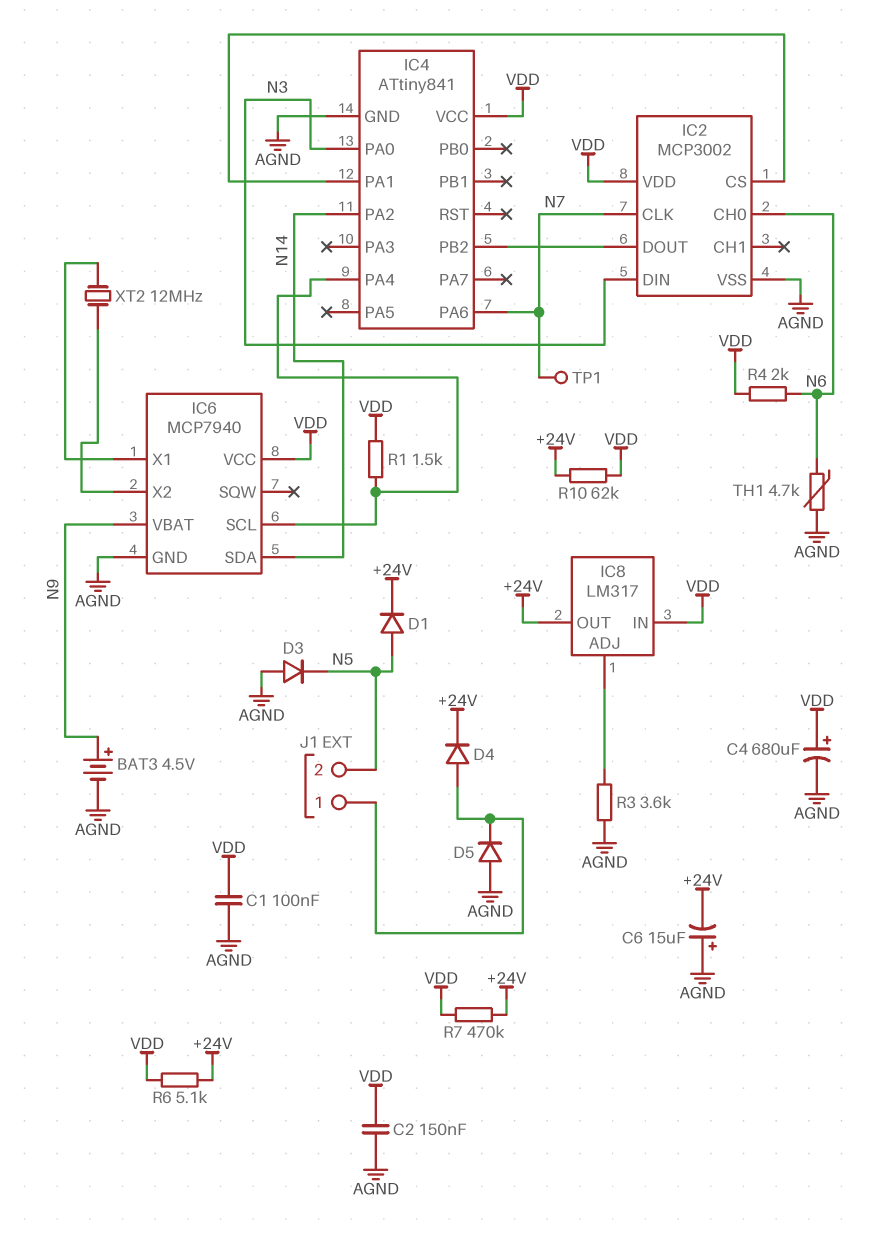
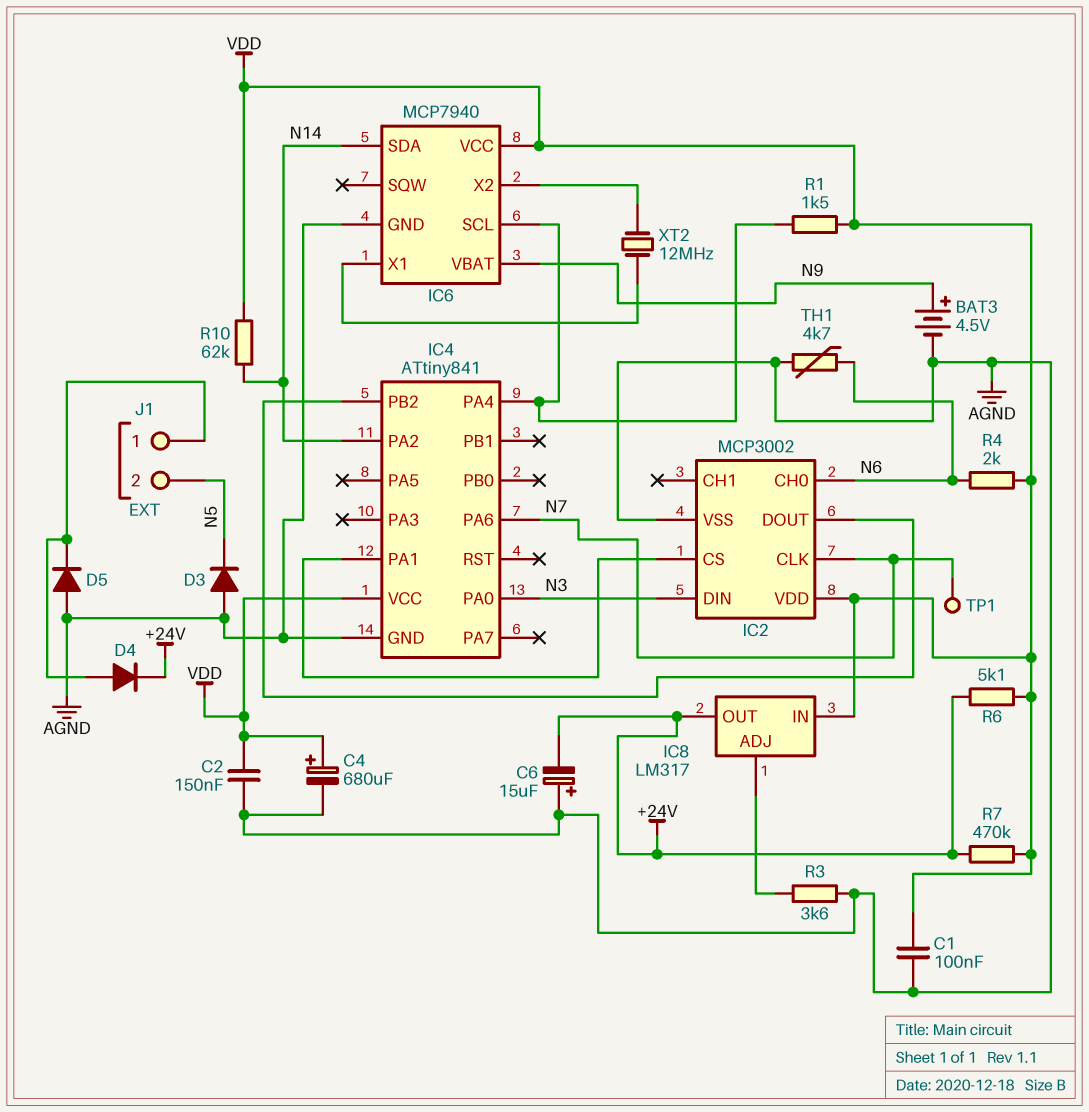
D1: diode (A N5, K +24V) -> none
R10: 62k (+24V, VDD) -> 62k (N14, VDD)

